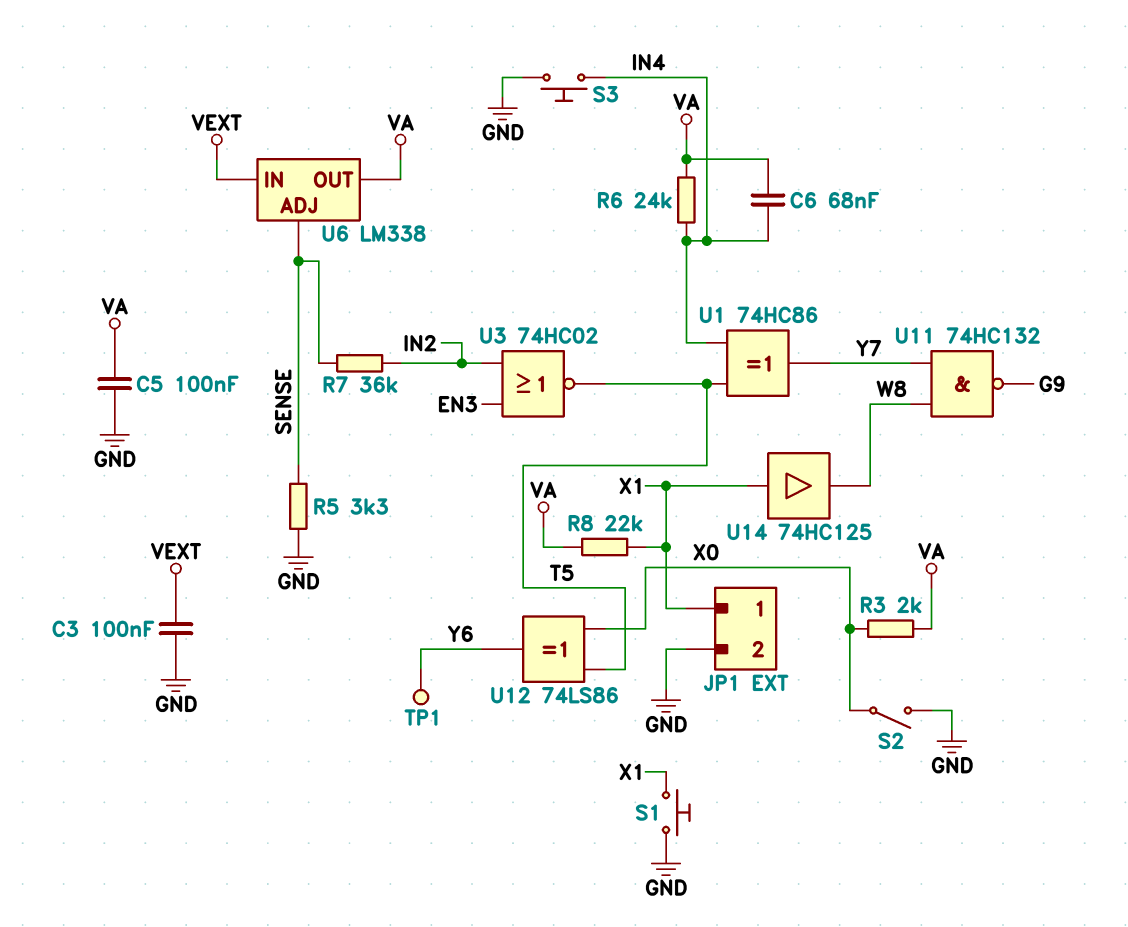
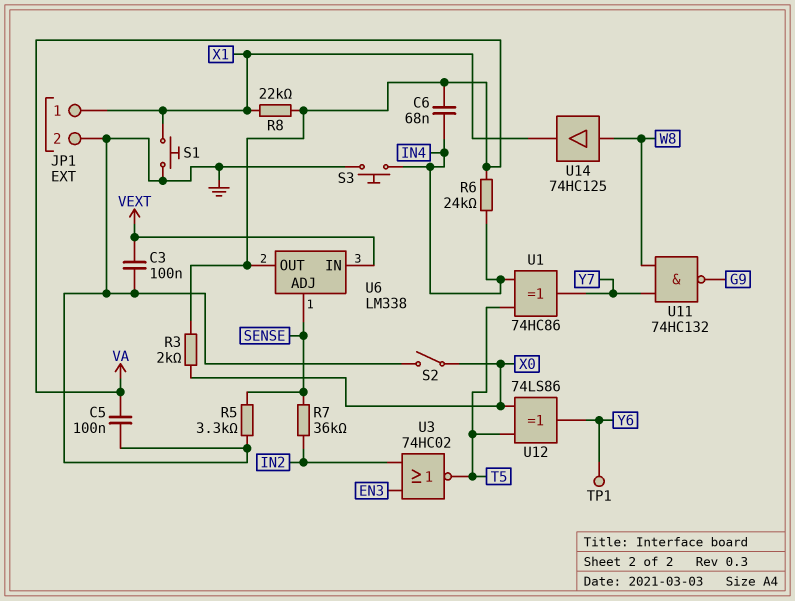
U14: buffer 74HC125 (in X1, out W8) -> buffer 74HC125 (in W8, out X1)

